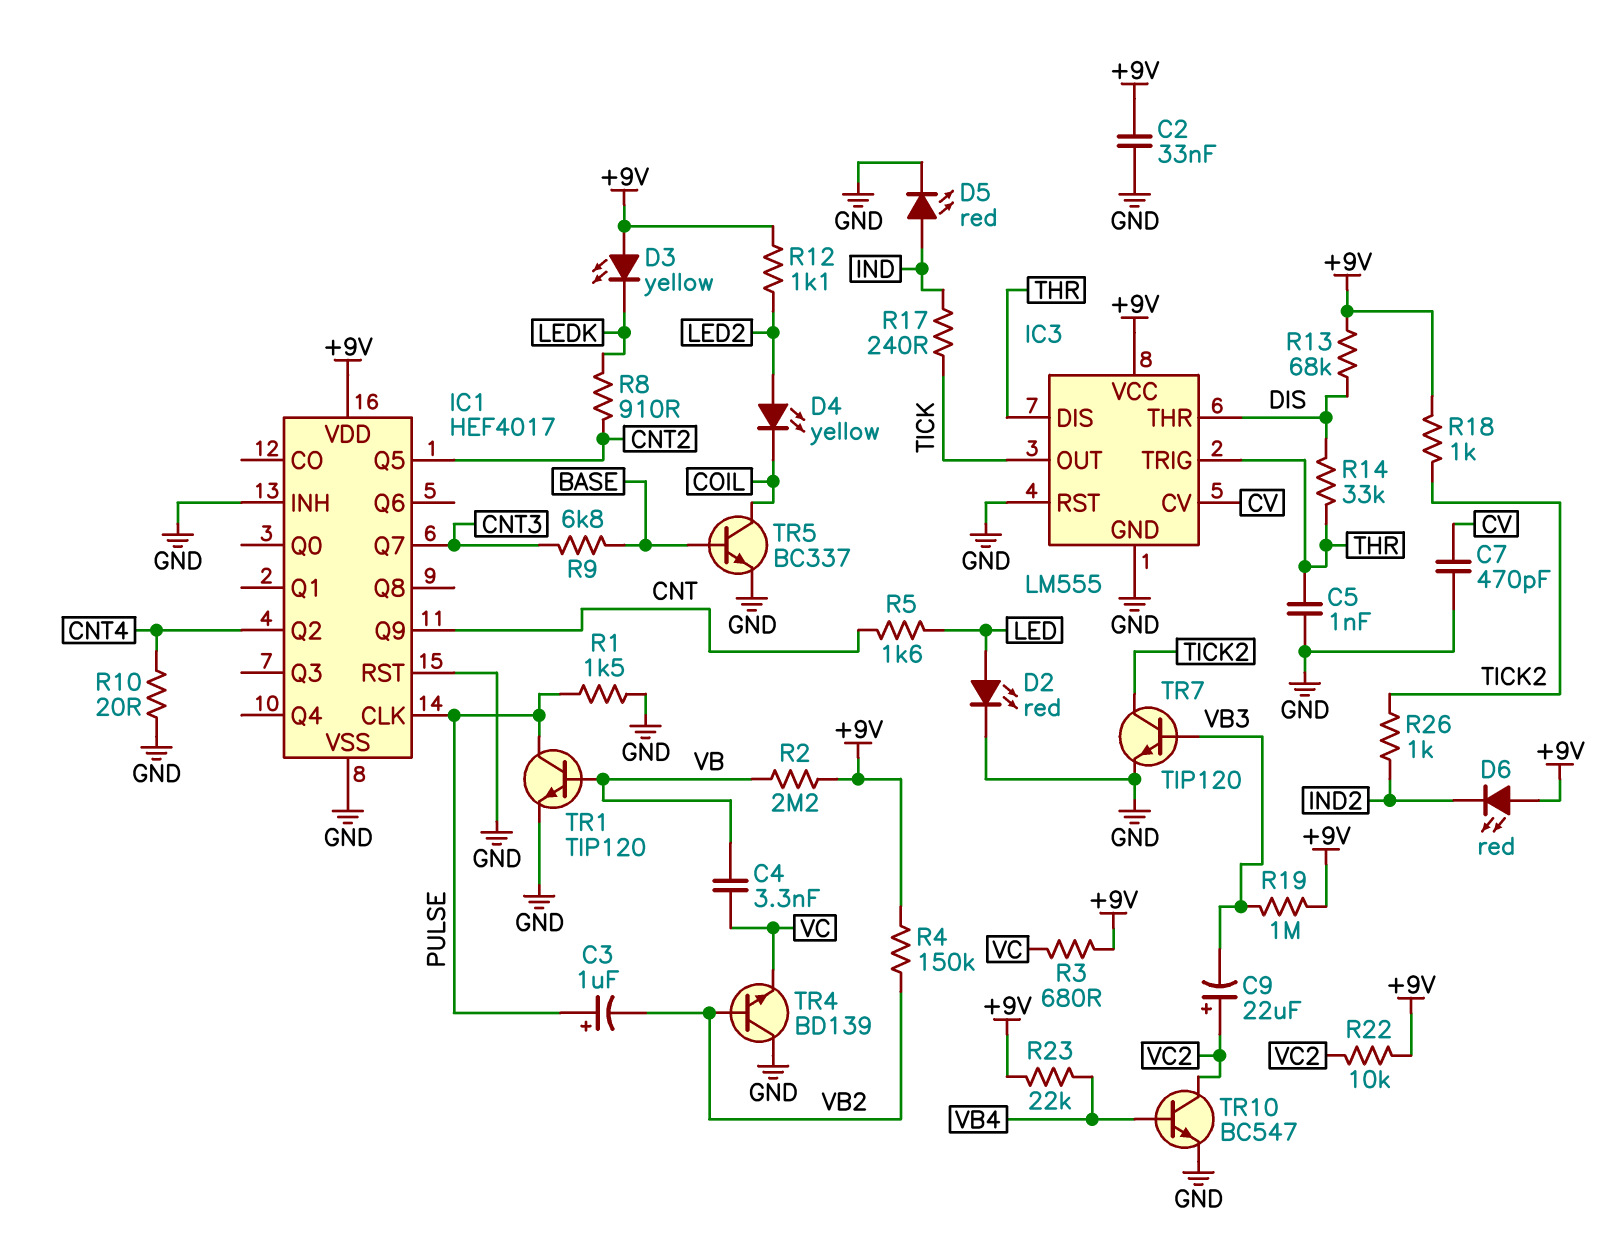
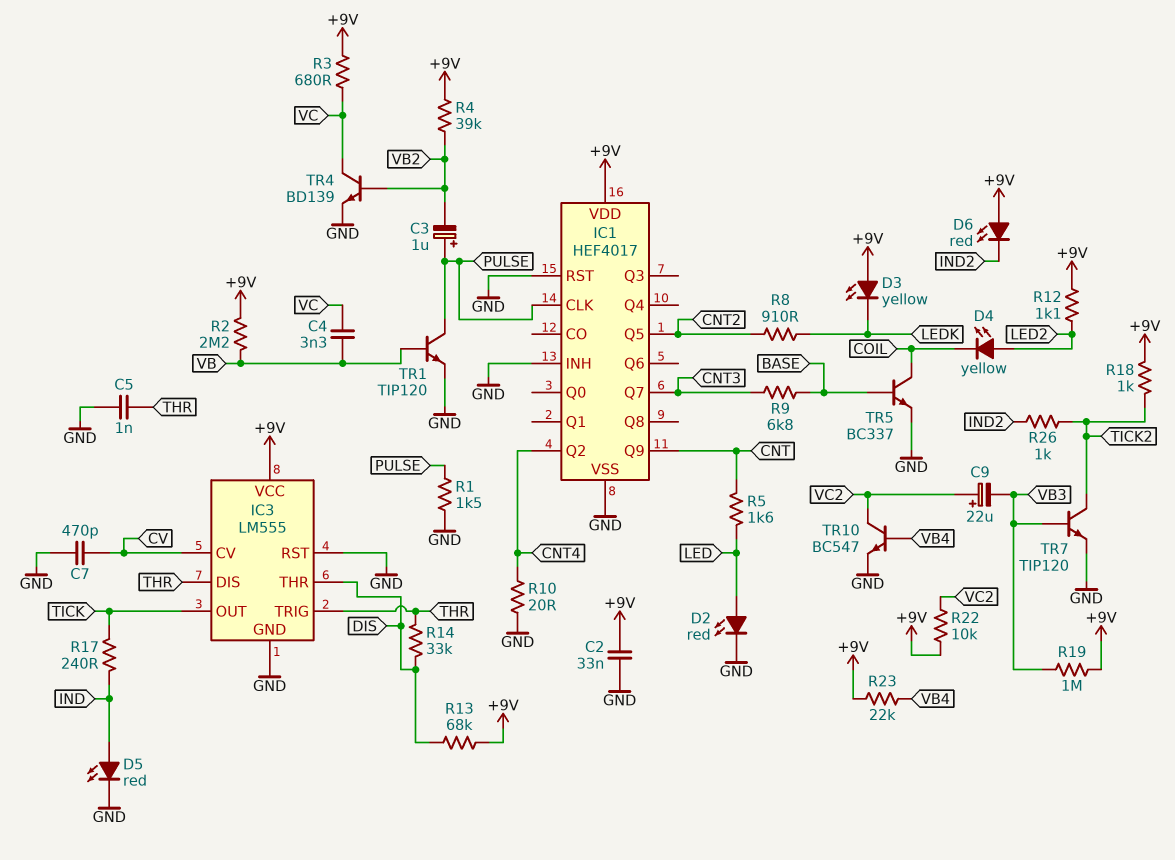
R4: 150k (+9V, VB2) -> 39k (+9V, VB2)
TR4: NPN BD139 (B VB2, C GND, E VC) -> NPN BD139 (B VB2, C VC, E GND)

